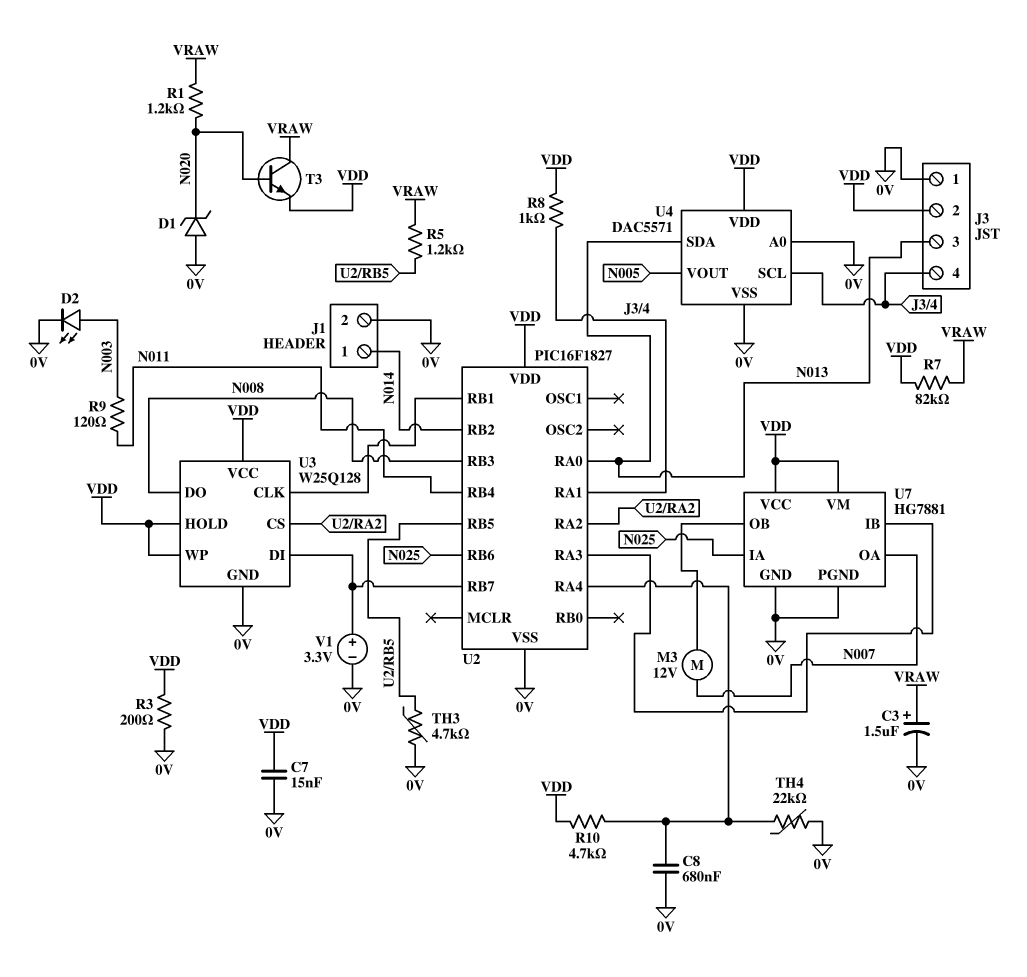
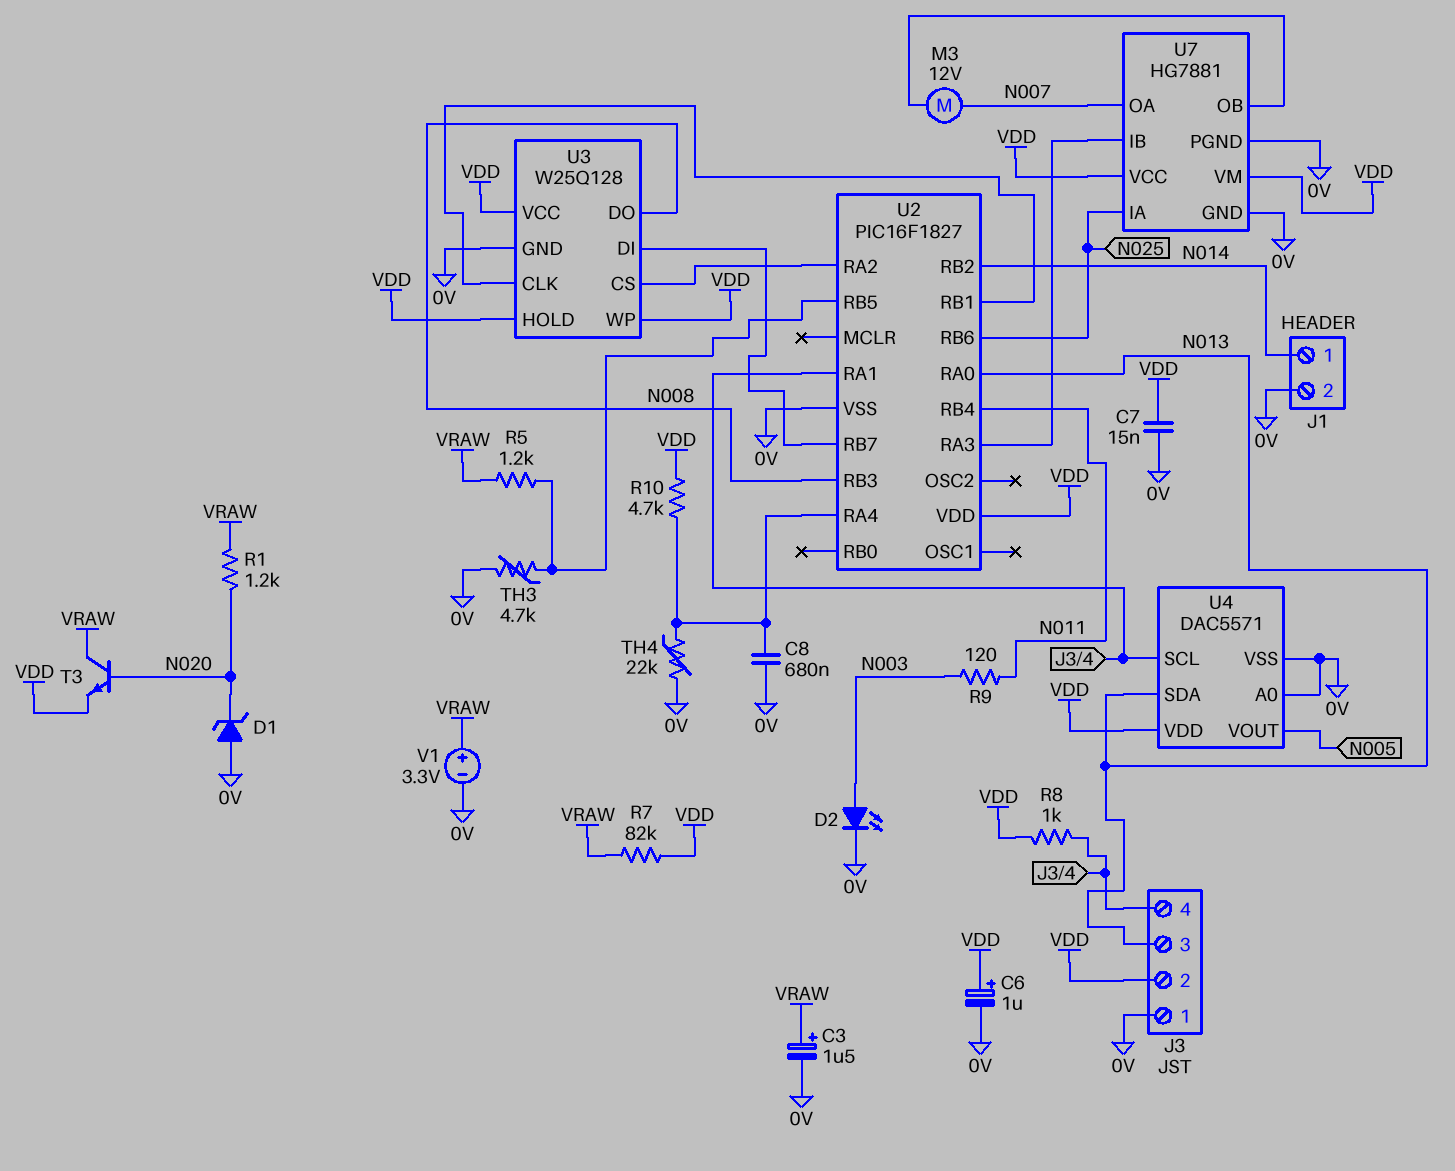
C6: none -> 1uF (plus VDD, minus 0V)
R3: 200 (0V, VDD) -> none
V1: 3.3V (plus U2/RB7, minus 0V) -> 3.3V (plus VRAW, minus 0V)

